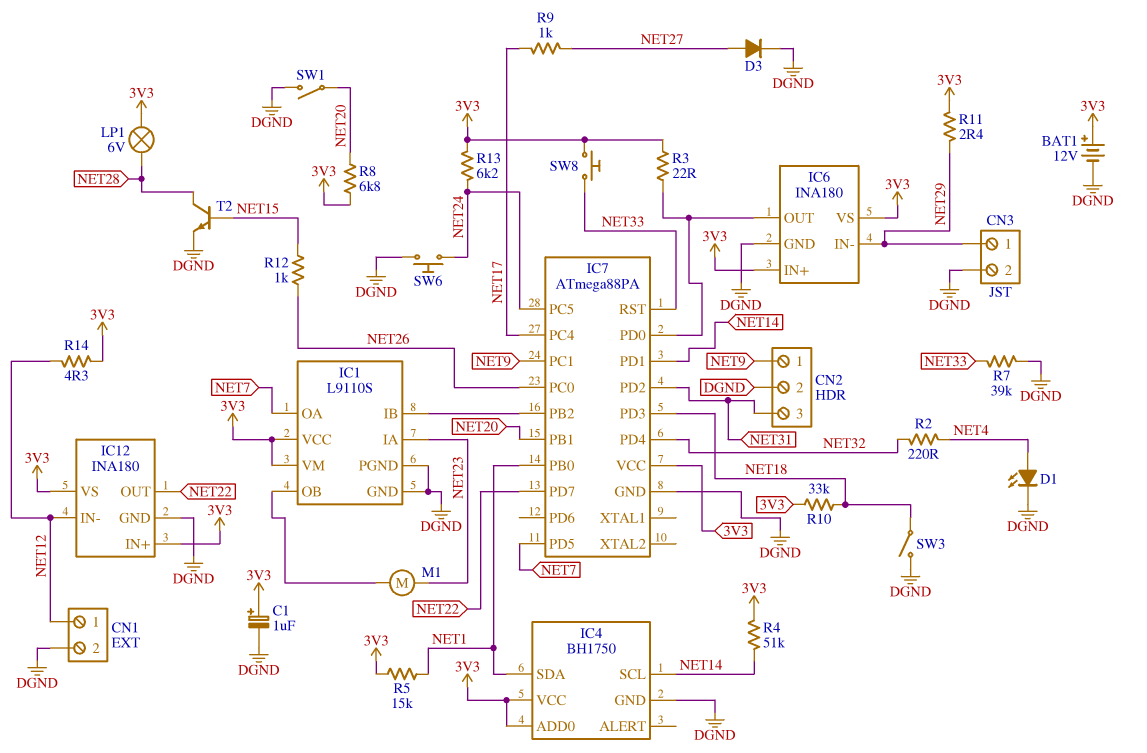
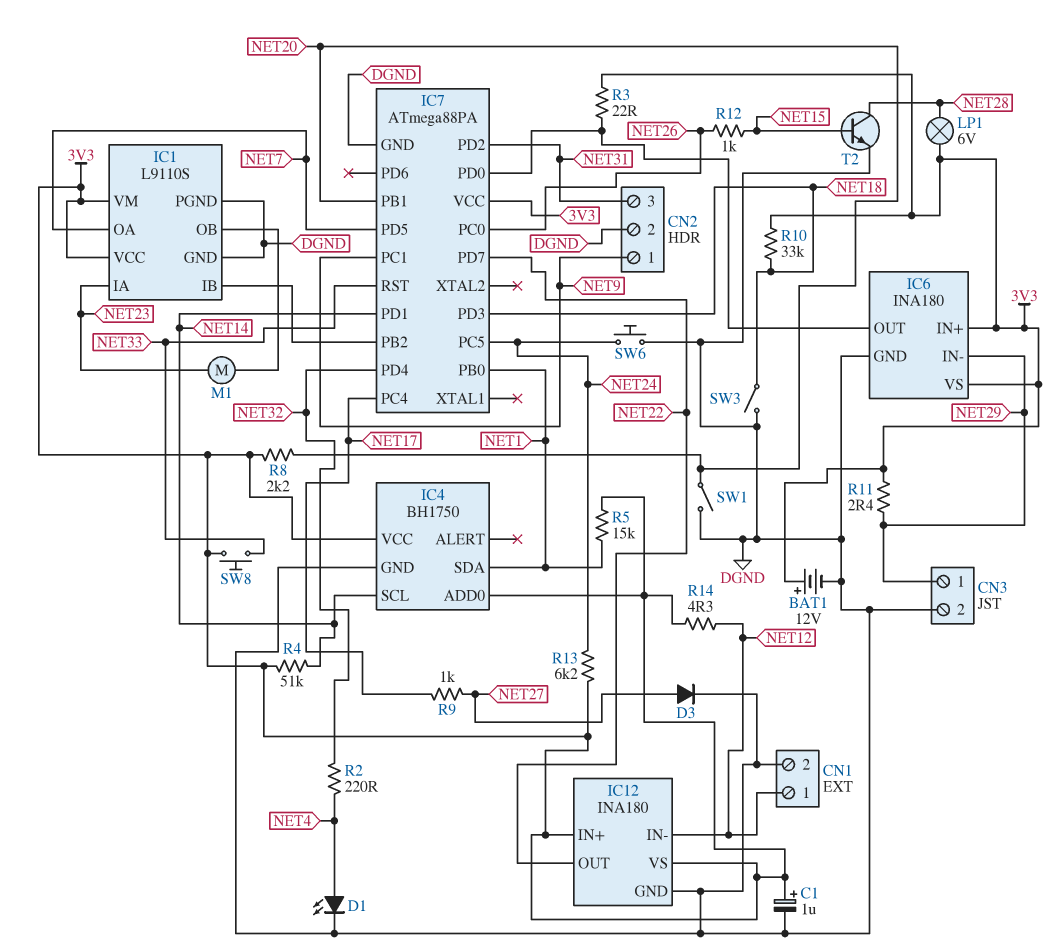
R7: 39k (DGND, NET33) -> none
R8: 6.8k (3V3, NET20) -> 2.2k (3V3, NET20)

